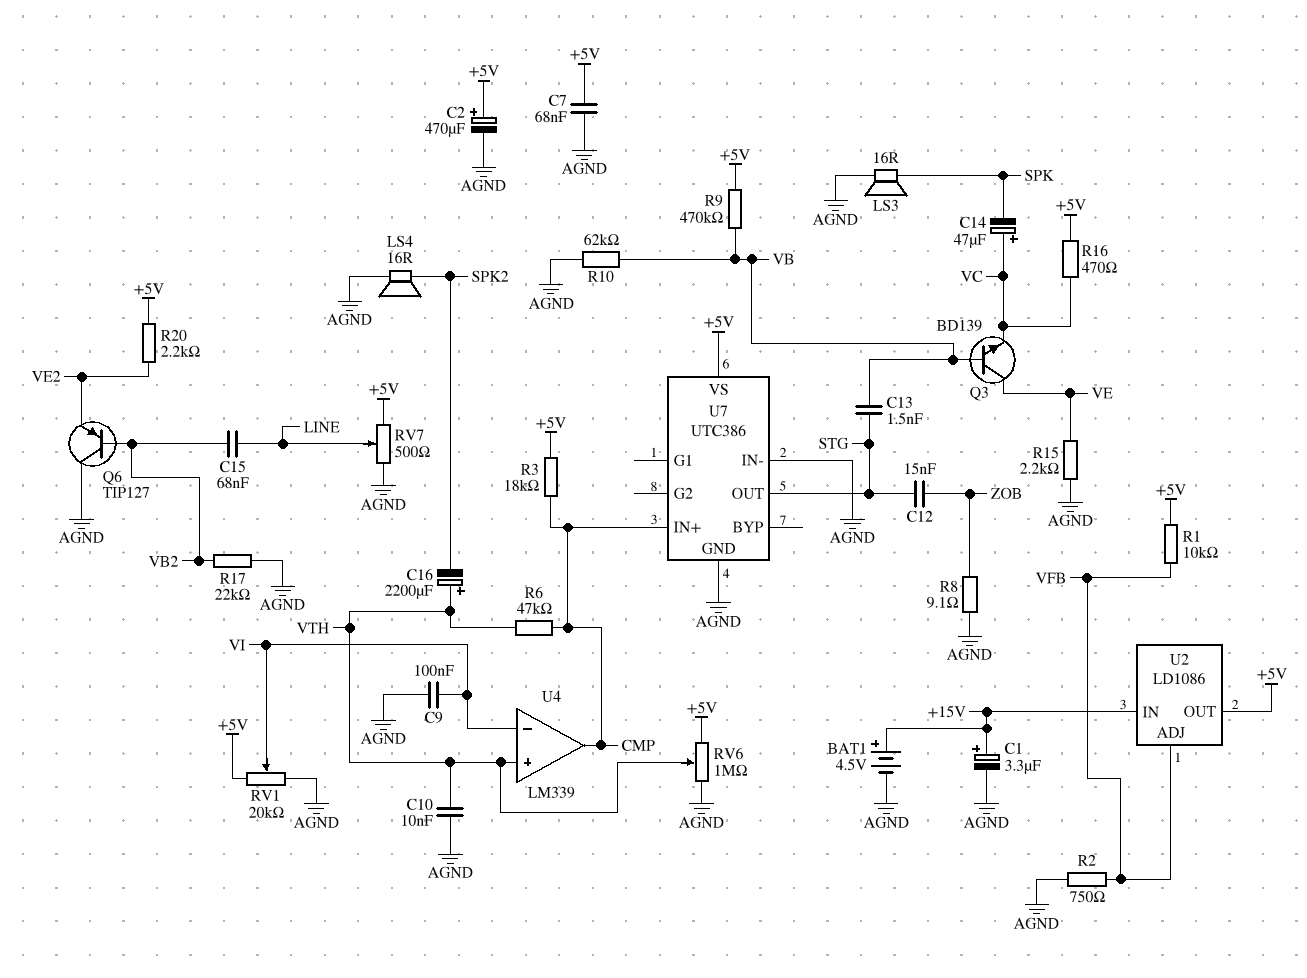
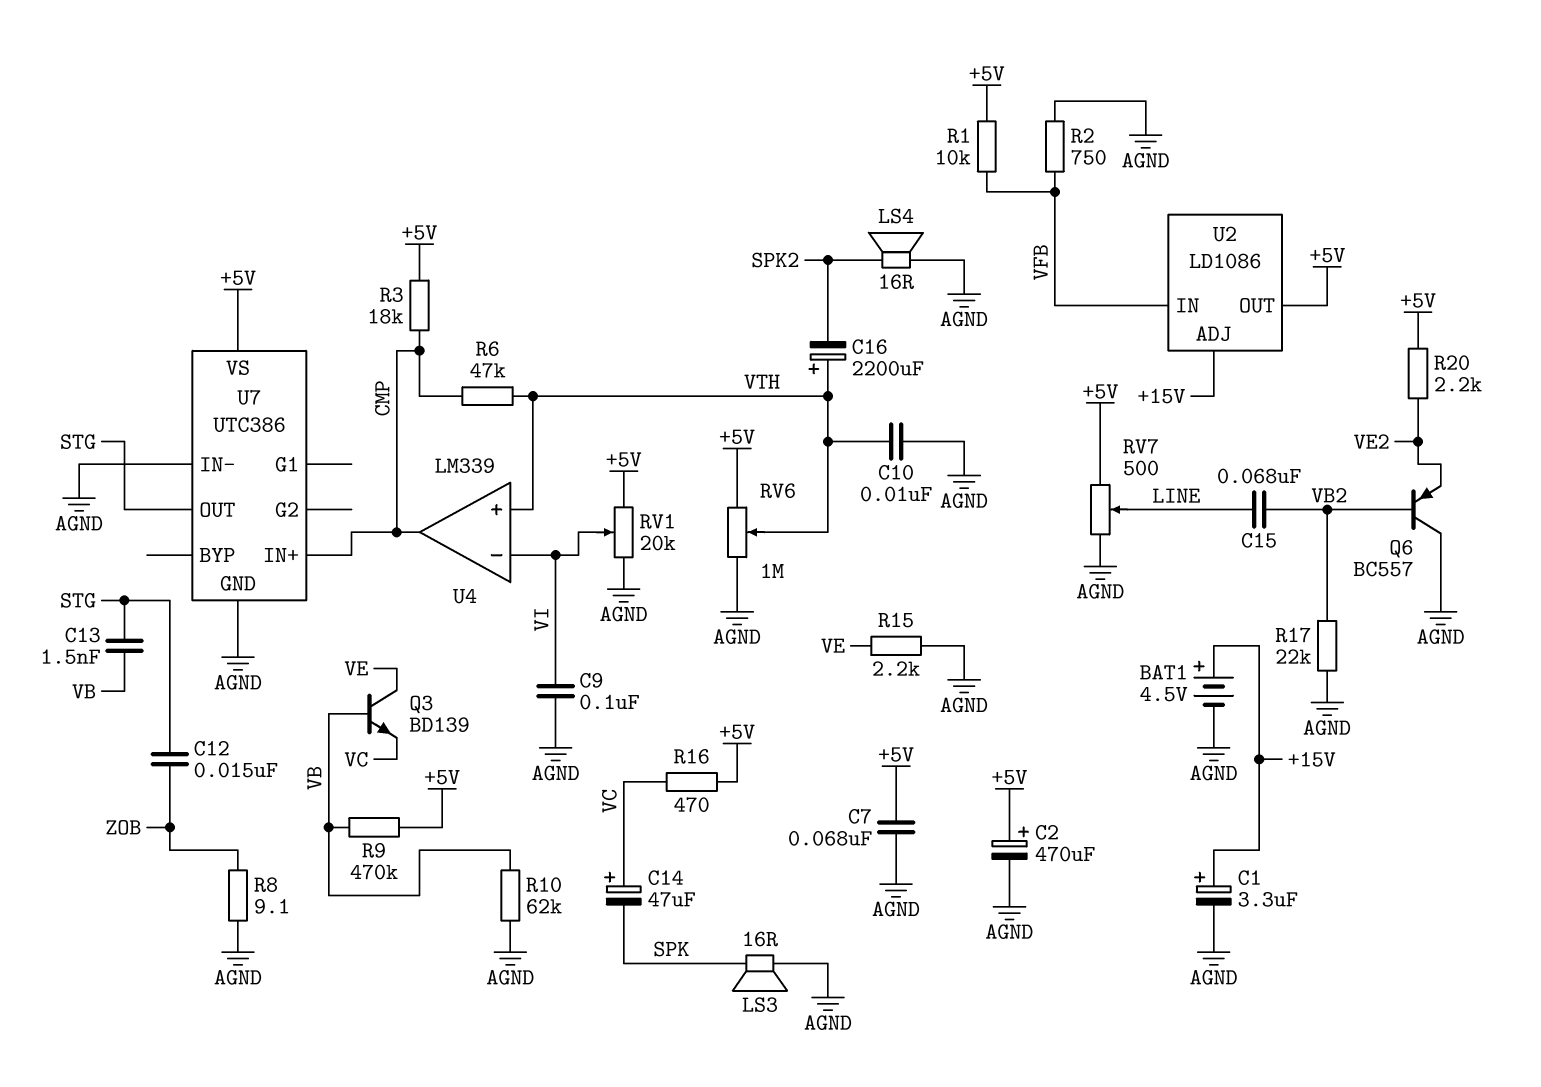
Q6: PNP TIP127 (B VB2, C AGND, E VE2) -> PNP BC557 (B VB2, C AGND, E VE2)
U2 pin ADJ: VFB -> +15V
U2 pin IN: +15V -> VFB

